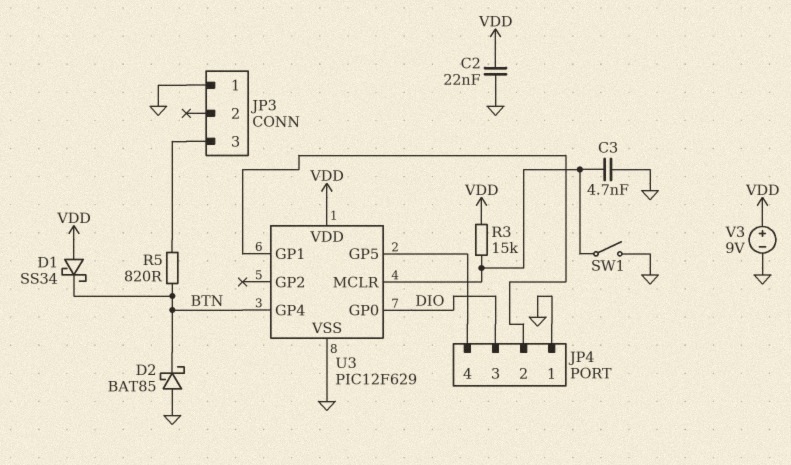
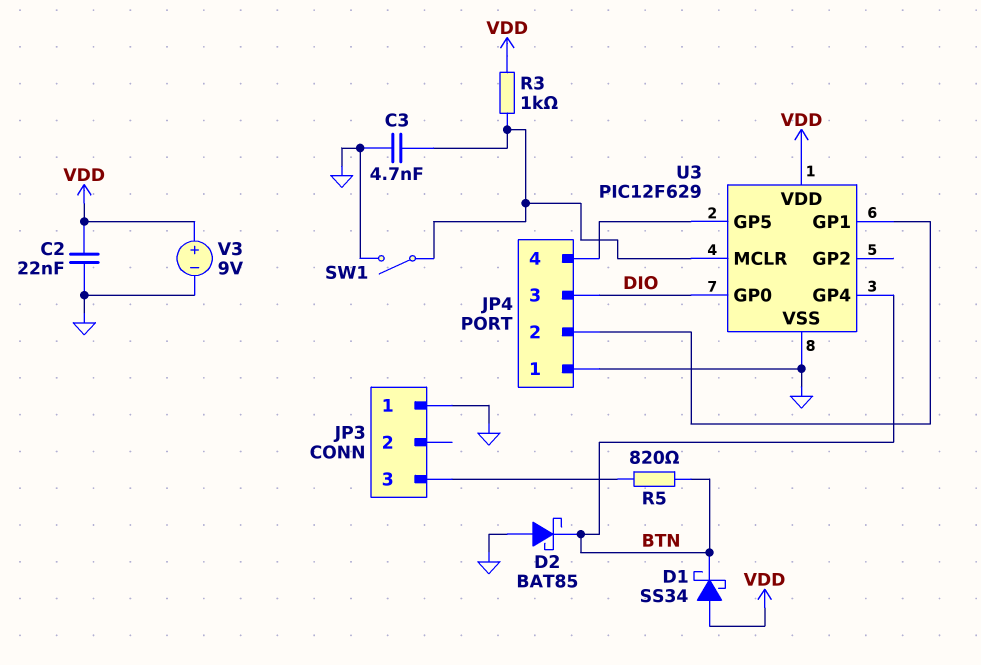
R3: 15k (U3/MCLR, VDD) -> 1k (U3/MCLR, VDD)

